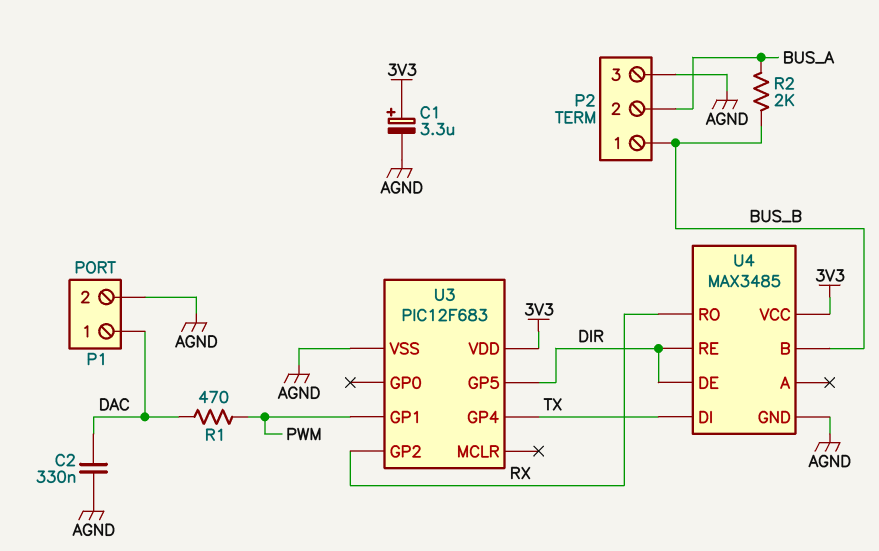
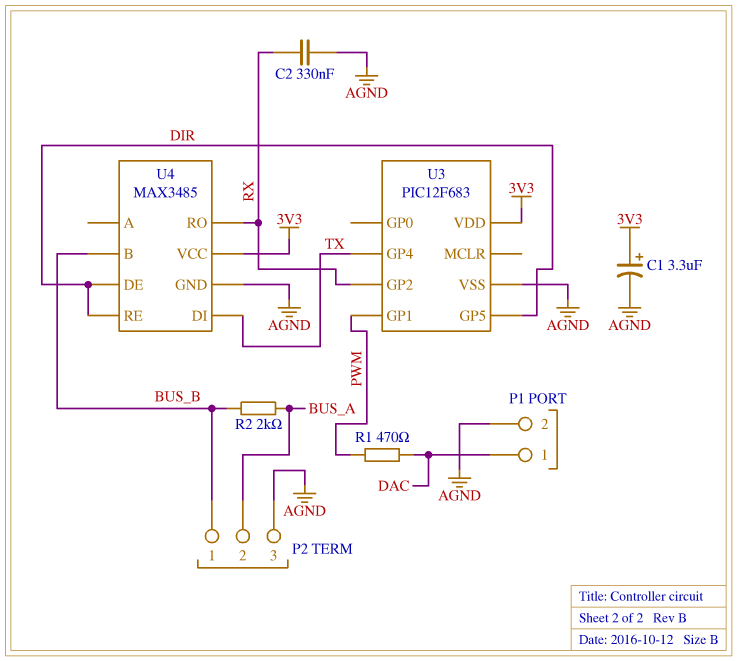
C2: 330nF (AGND, DAC) -> 330nF (AGND, RX)

